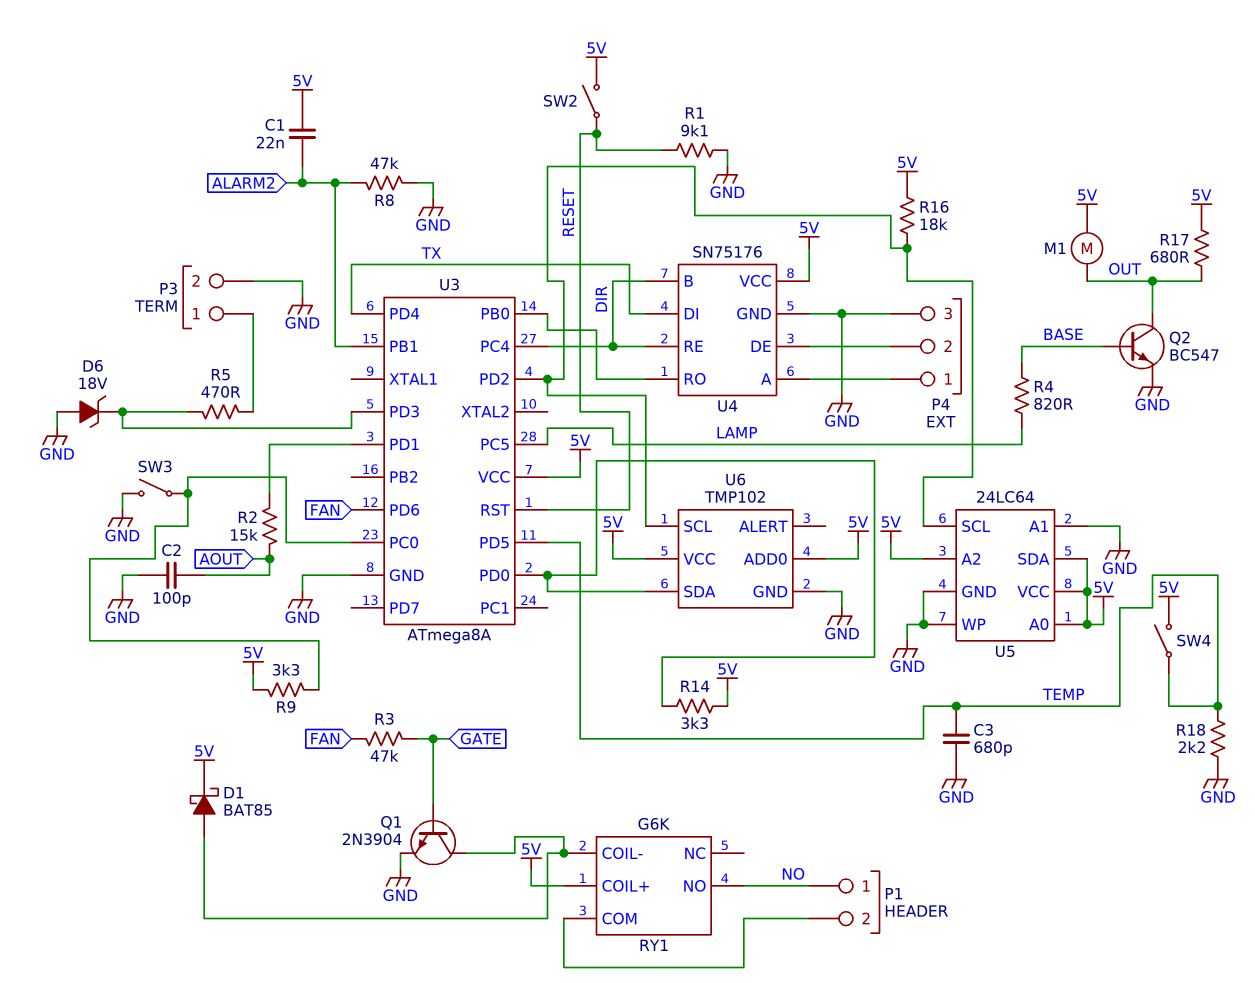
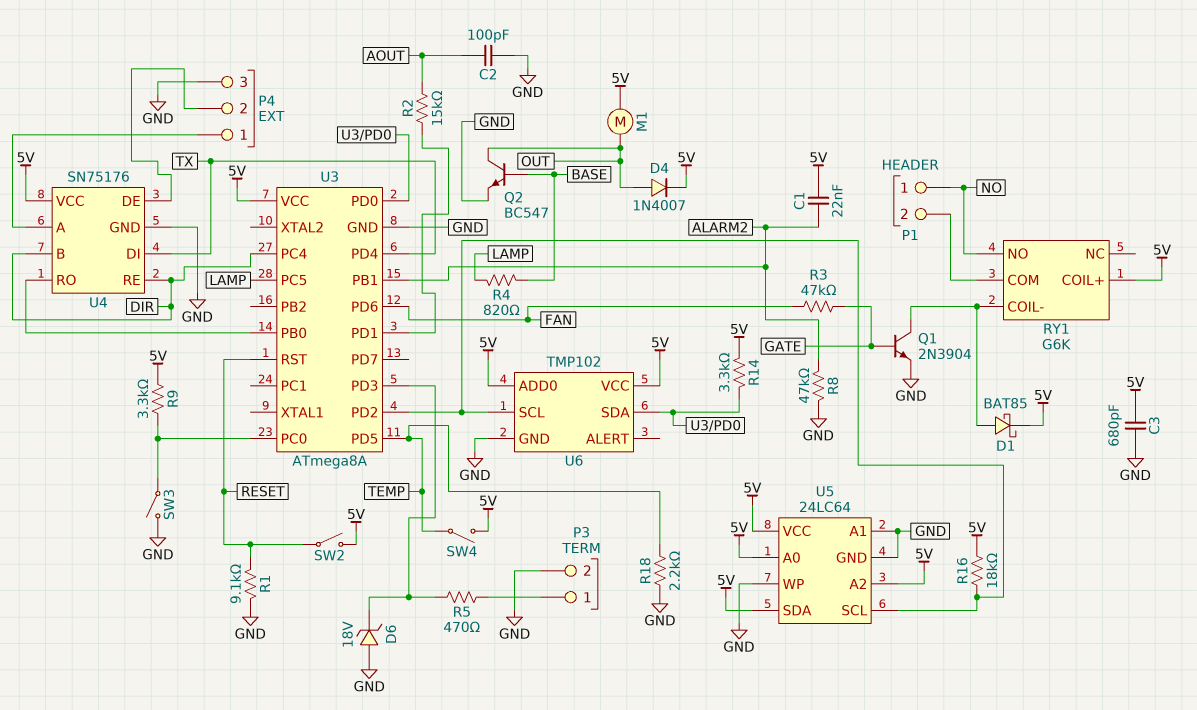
C3: 680pF (GND, TEMP) -> 680pF (5V, GND)
D4: none -> diode 1N4007 (A OUT, K 5V)
R17: 680 (5V, OUT) -> none

